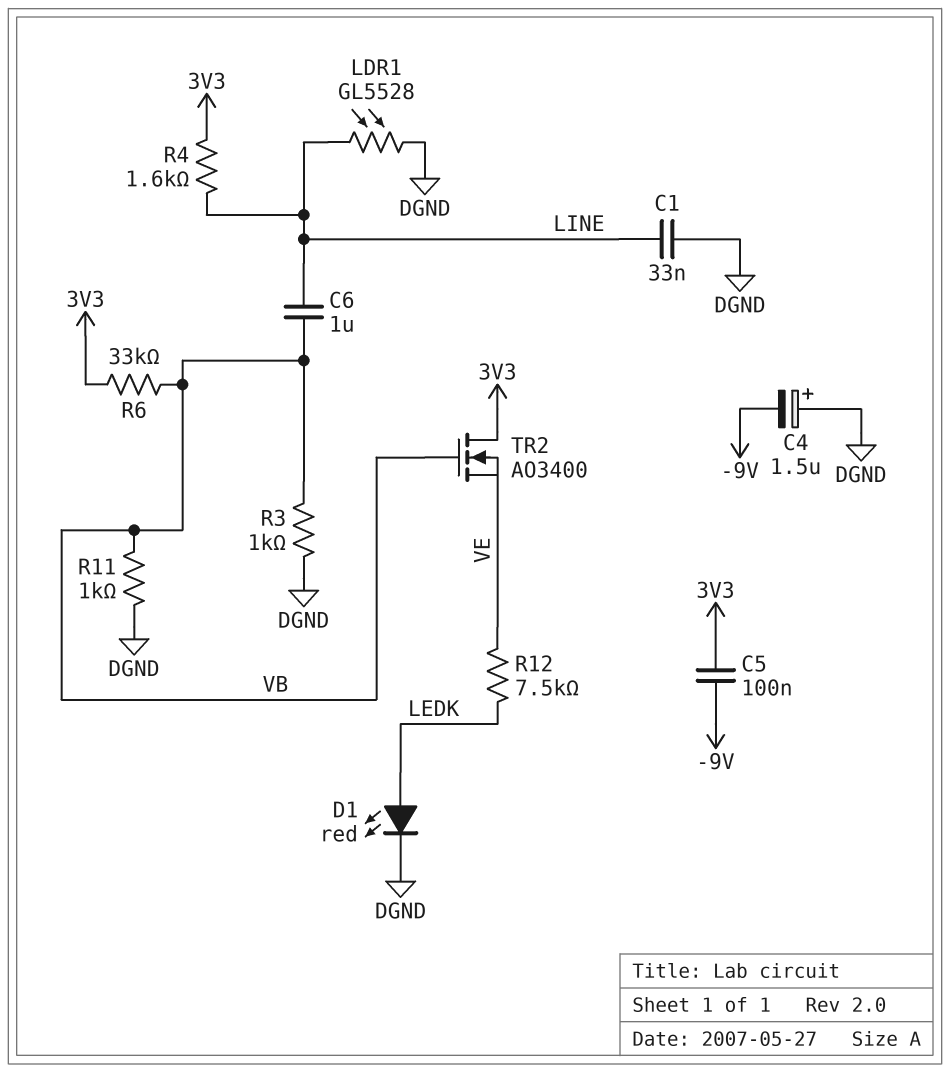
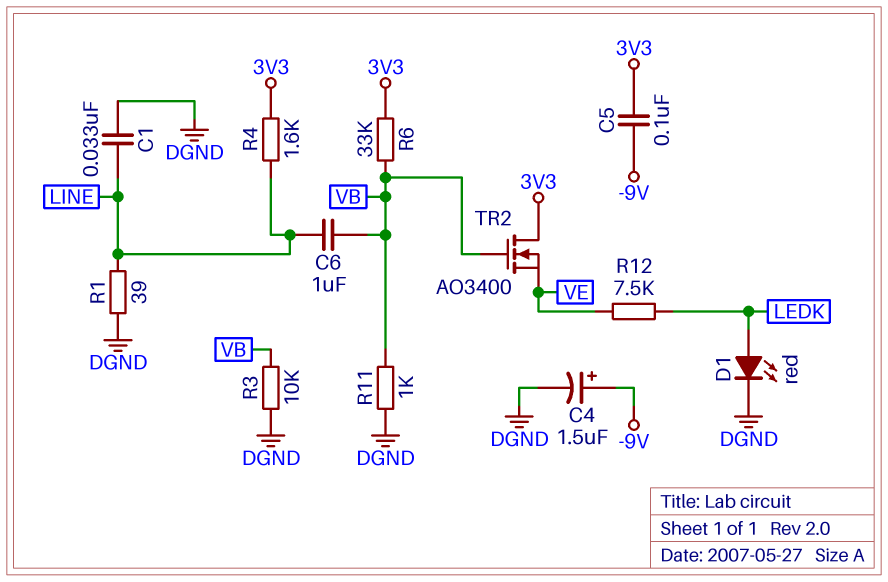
C4: 1.5uF (plus DGND, minus -9V) -> 1.5uF (plus -9V, minus DGND)
LDR1: GL5528 (DGND, LINE) -> none
R1: none -> 39 (DGND, LINE)
R3: 1k (DGND, VB) -> 10k (DGND, VB)

